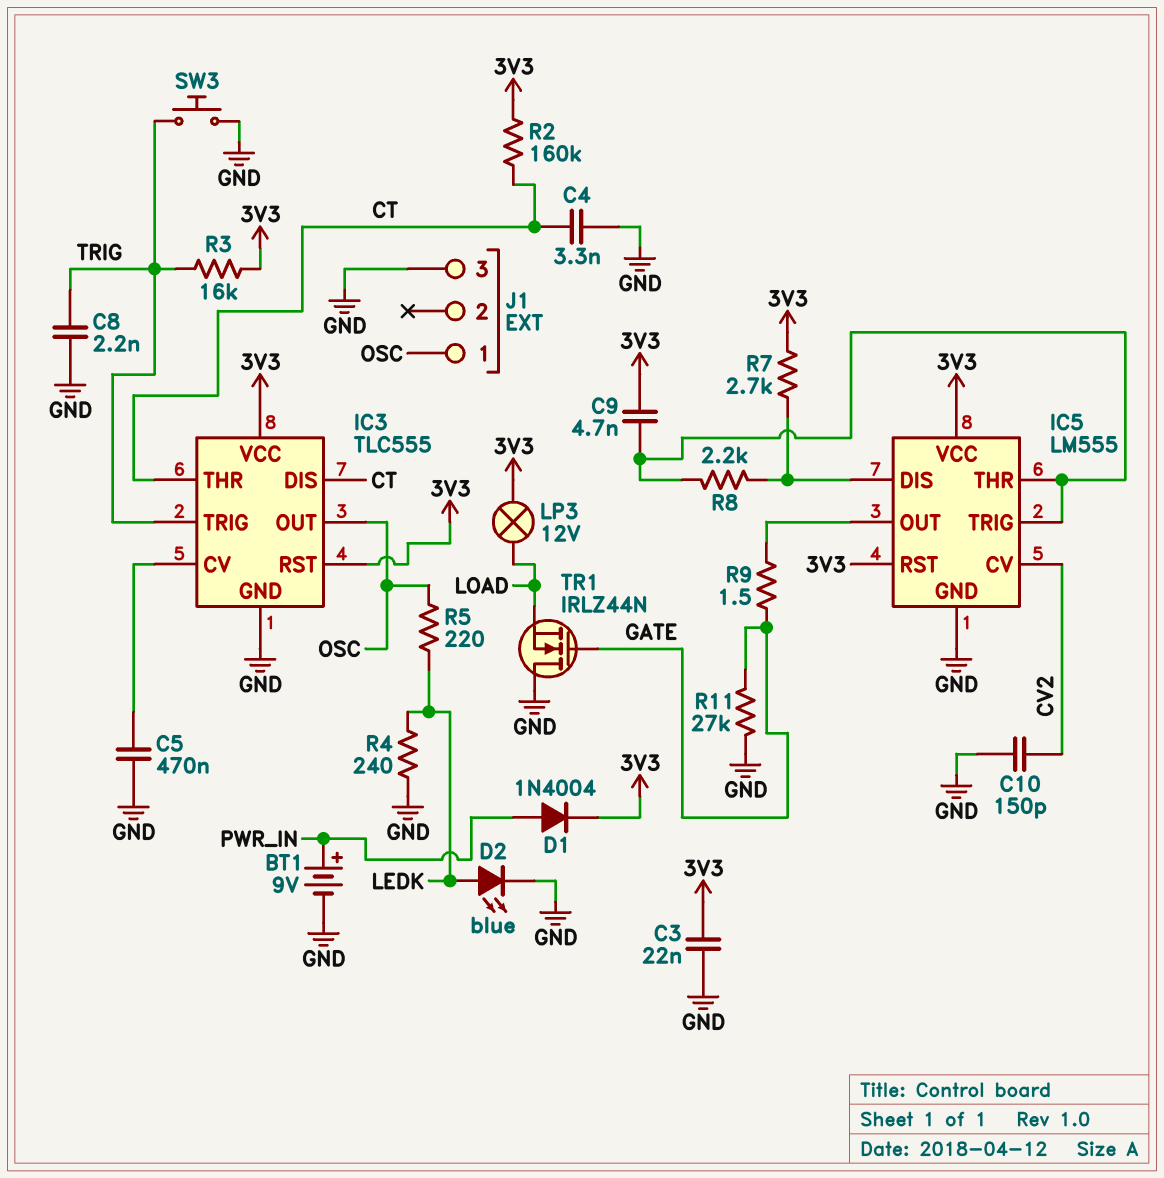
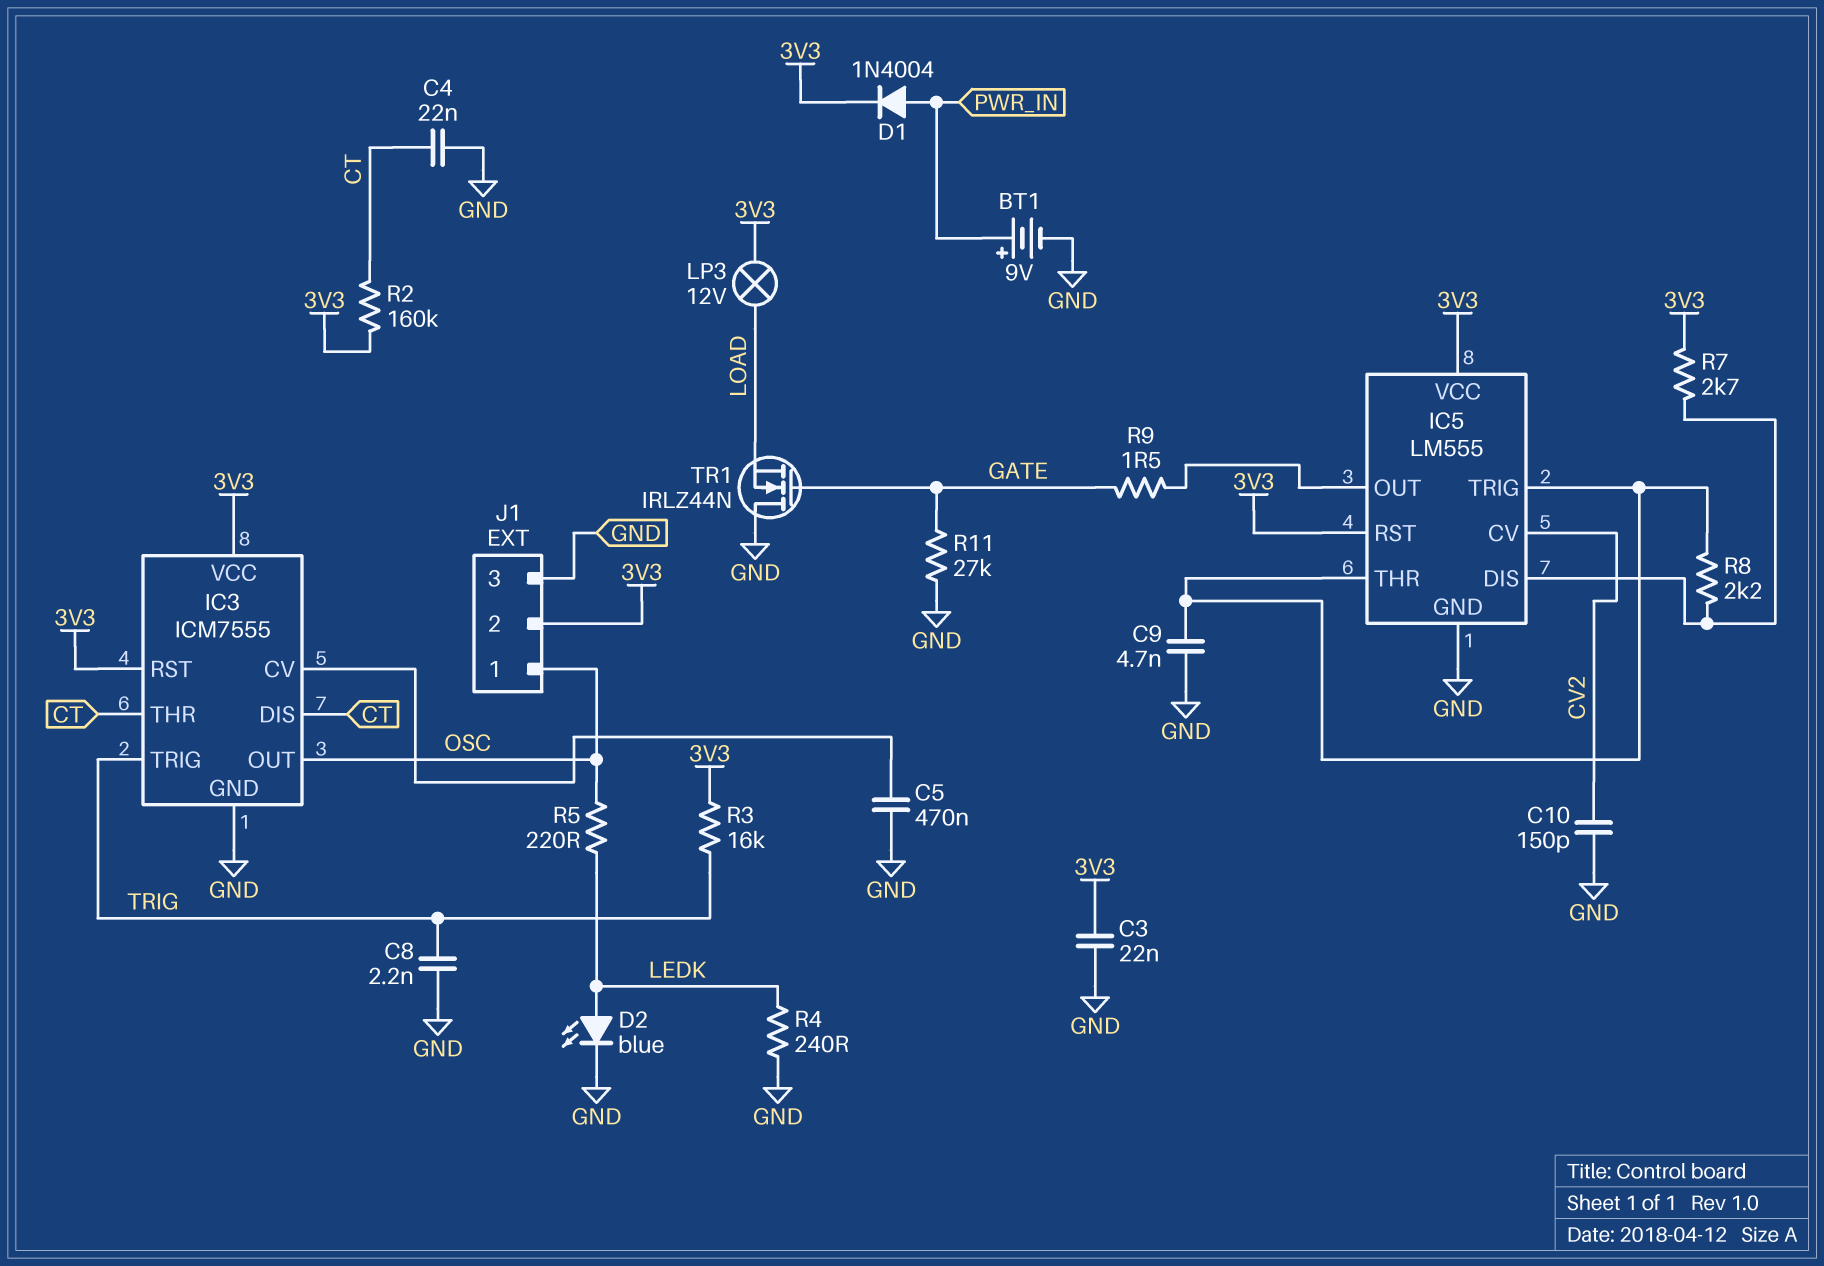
C4: 3.3nF (CT, GND) -> 22nF (CT, GND)
C9: 4.7nF (3V3, IC5/THR) -> 4.7nF (GND, IC5/THR)
IC3: TLC555 -> ICM7555
J1 pin 2: none -> 3V3
SW3: button (GND, TRIG) -> none

